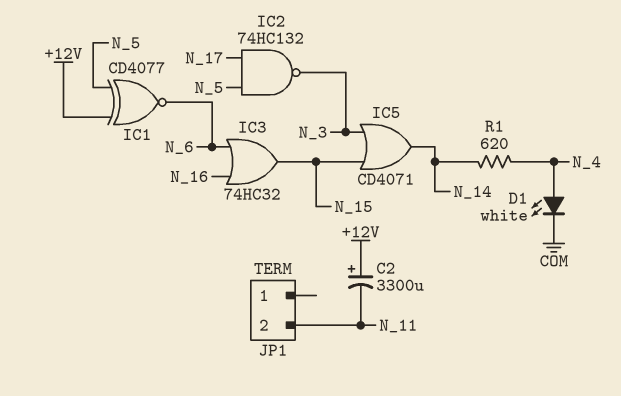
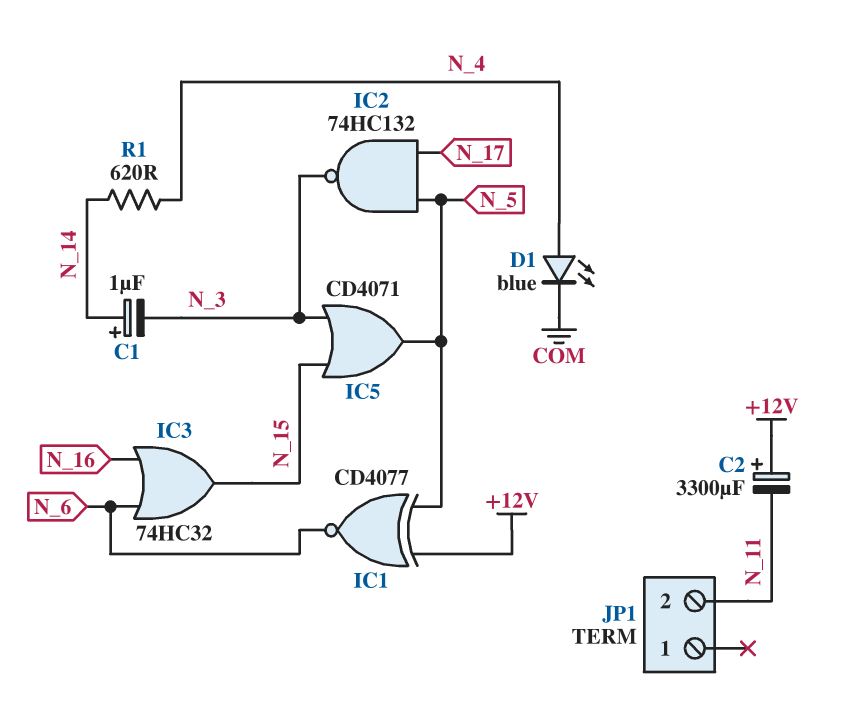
C1: none -> 1uF (plus N_14, minus N_3)
D1: LED white (A N_4, K COM) -> LED blue (A N_4, K COM)
IC5: OR CD4071 (in N_3, in N_15, out N_14) -> OR CD4071 (in N_3, in N_15, out N_5)

